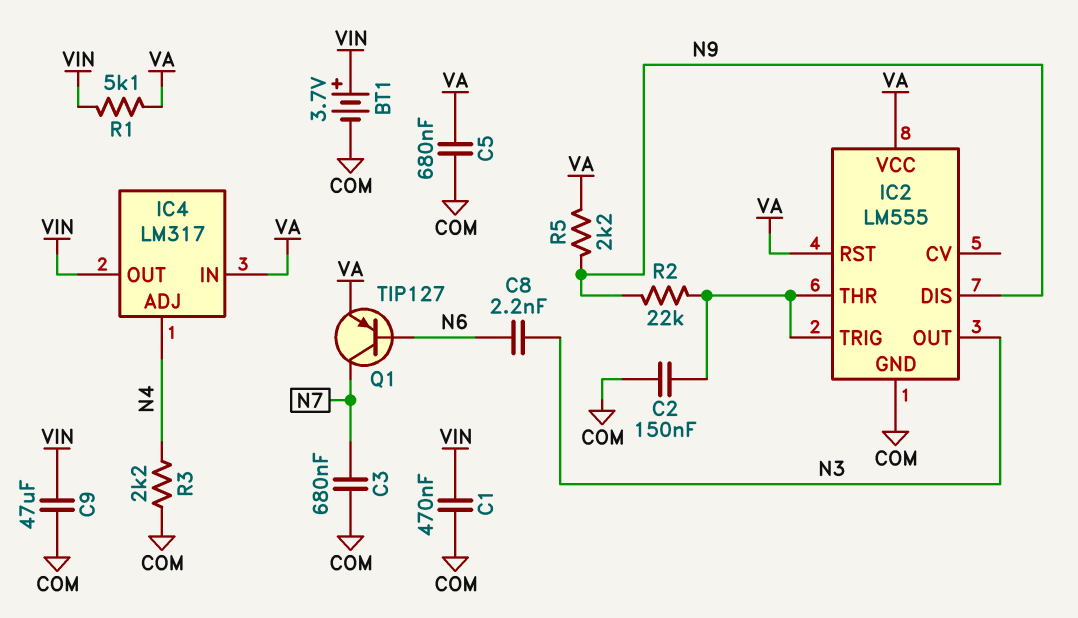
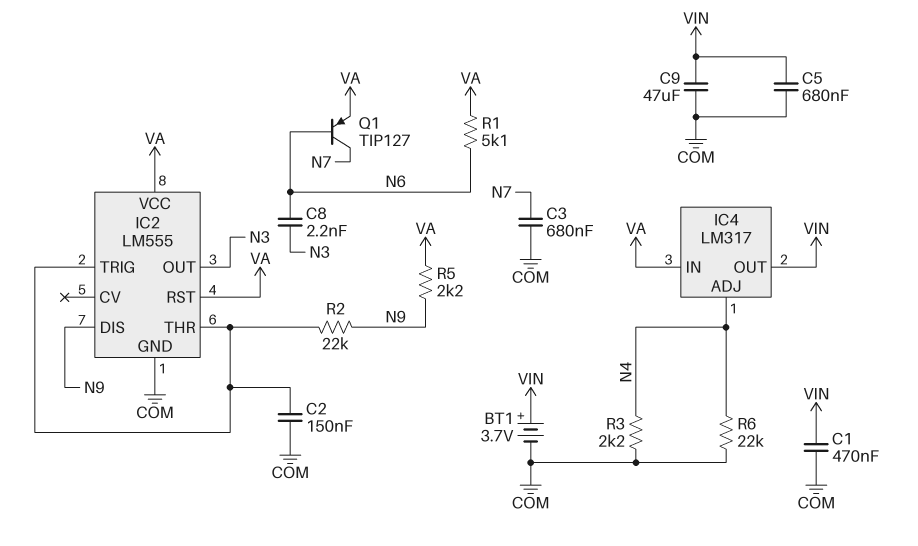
C5: 680nF (COM, VA) -> 680nF (COM, VIN)
R1: 5.1k (VA, VIN) -> 5.1k (N6, VA)
R6: none -> 22k (COM, N4)

